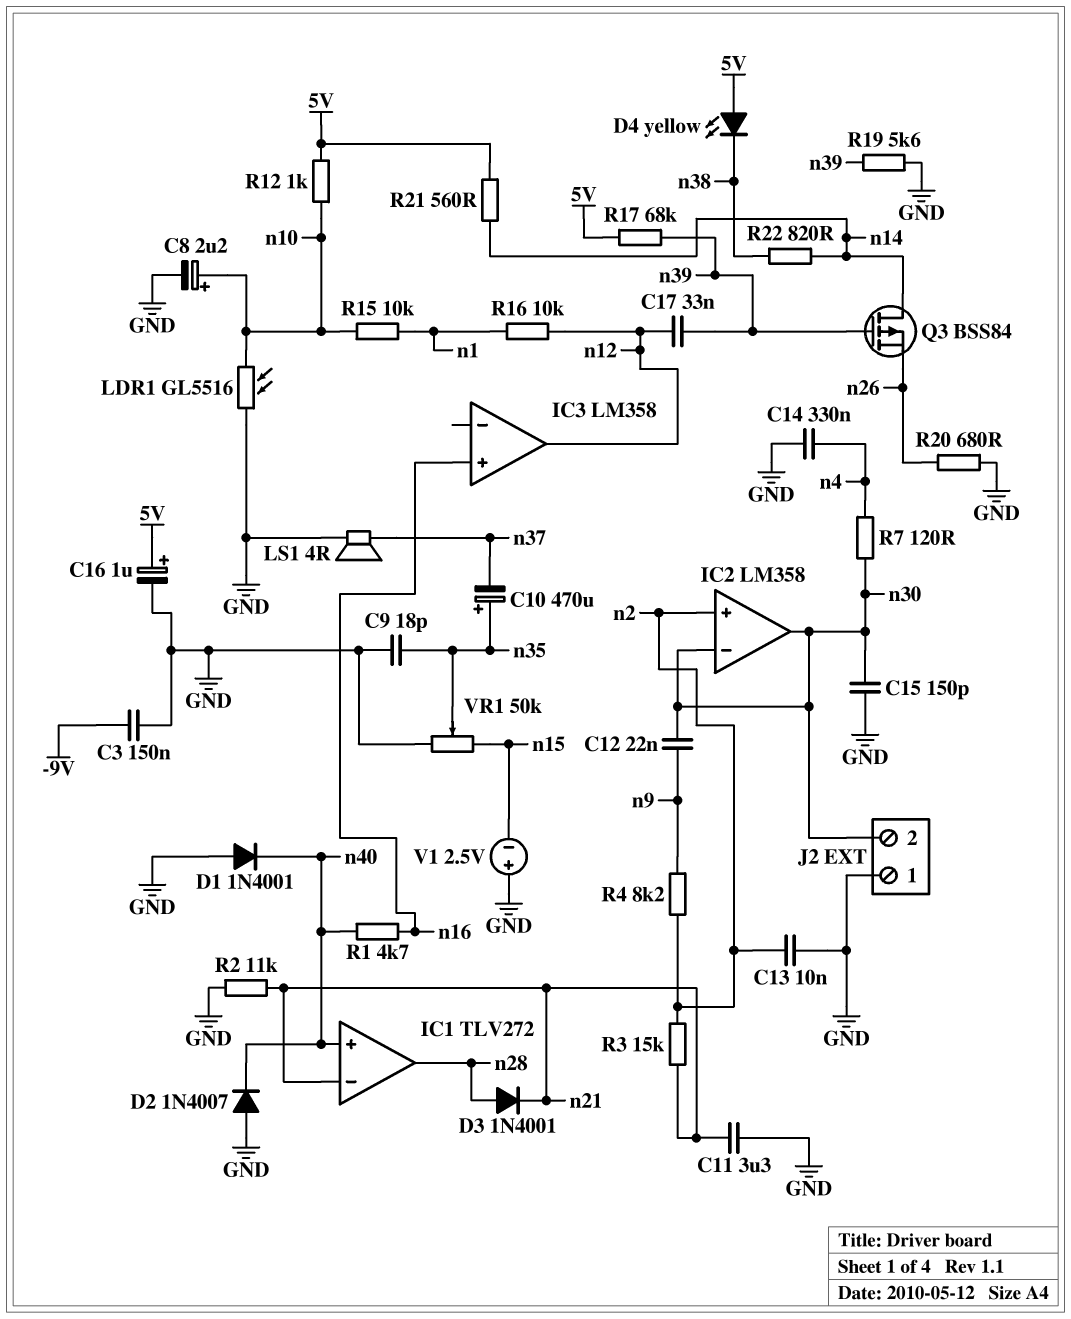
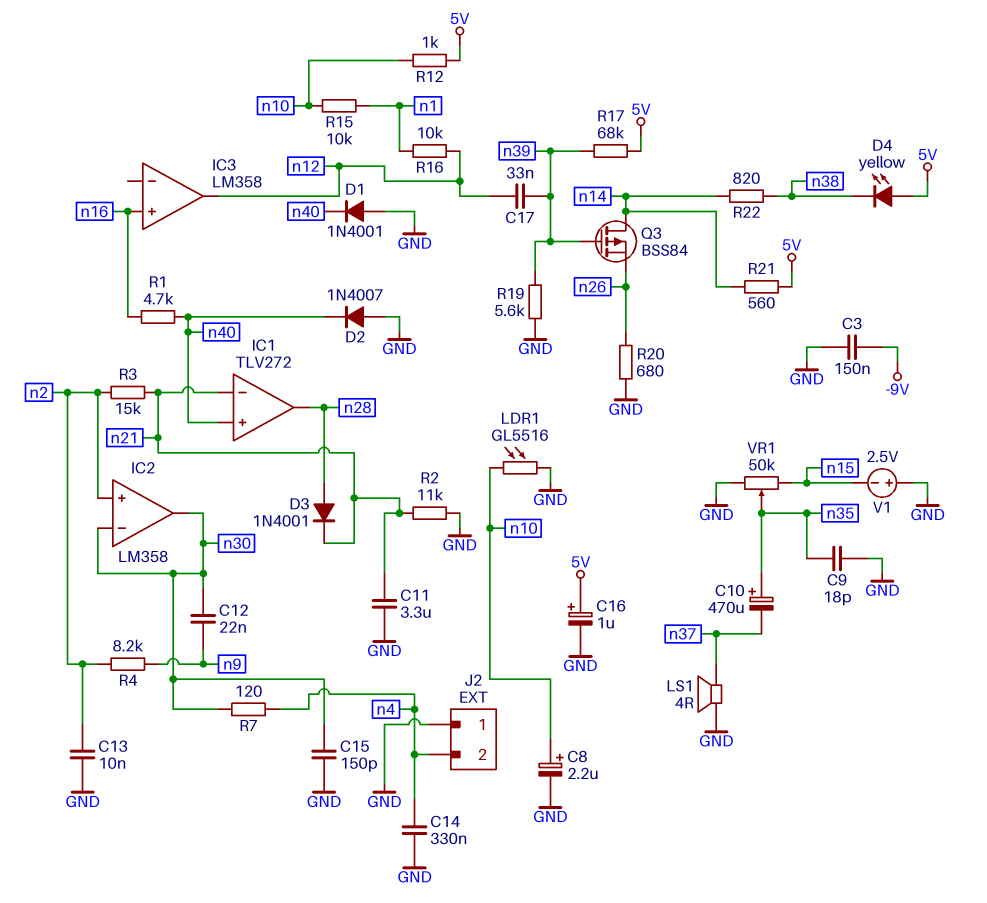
J2 pin 2: n30 -> n4

